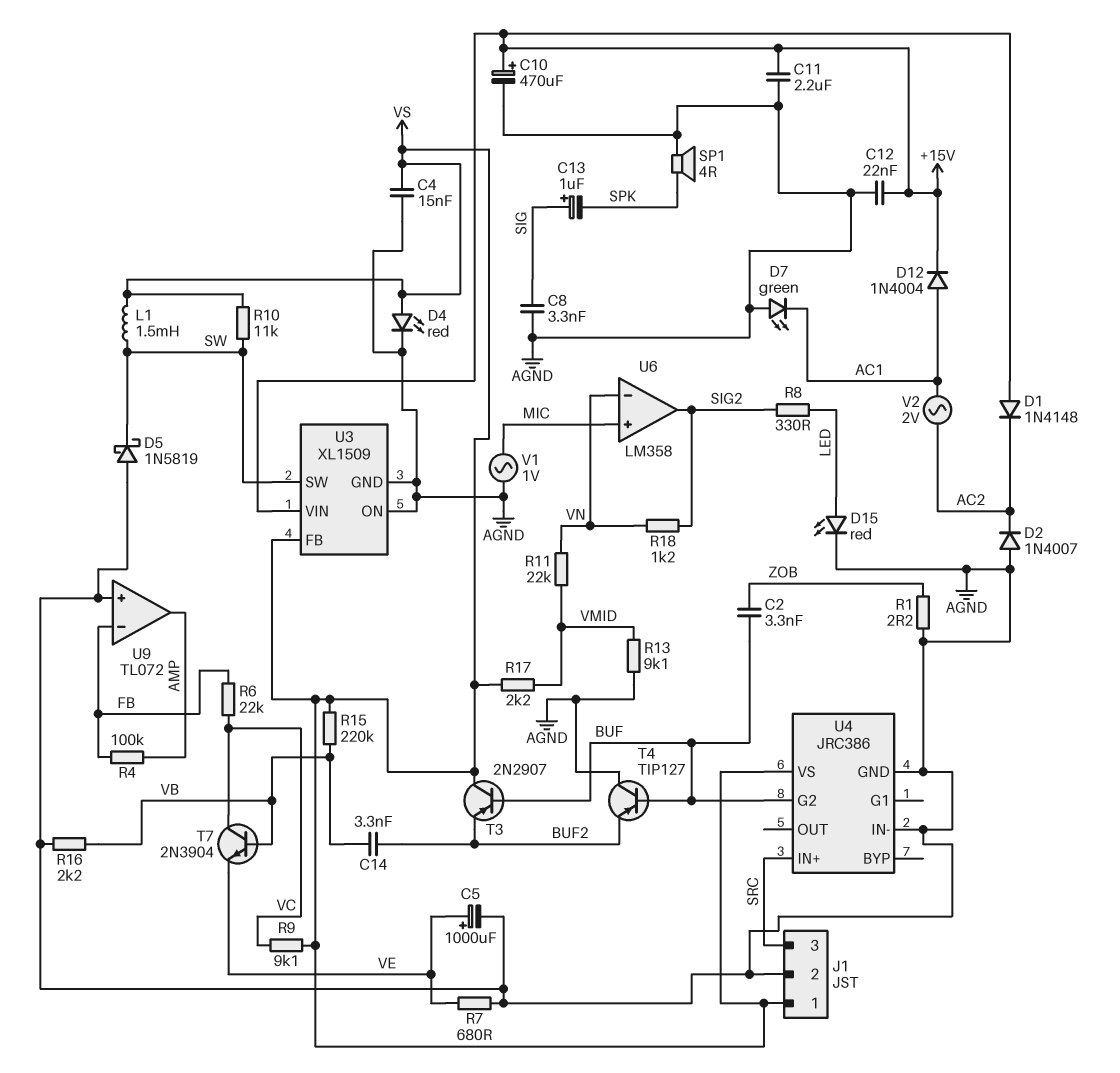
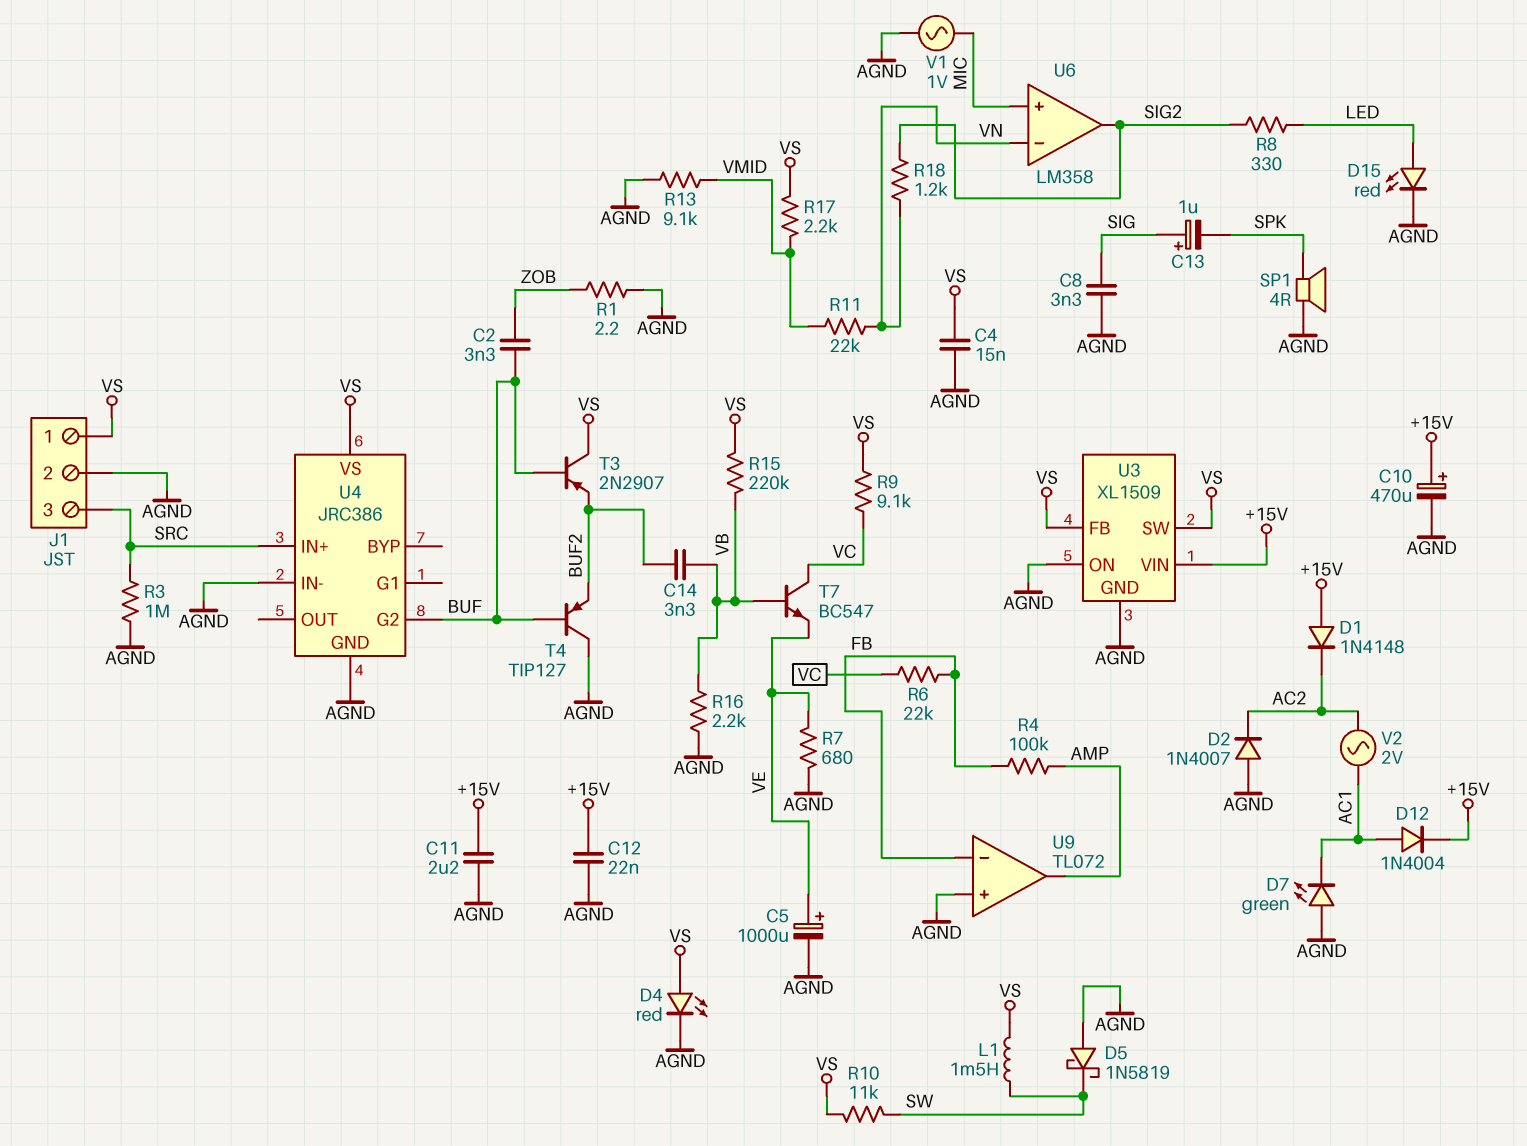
R3: none -> 1M (AGND, SRC)
T7: NPN 2N3904 (B VB, C VC, E VE) -> NPN BC547 (B VB, C VC, E VE)
U3 pin SW: SW -> VS

